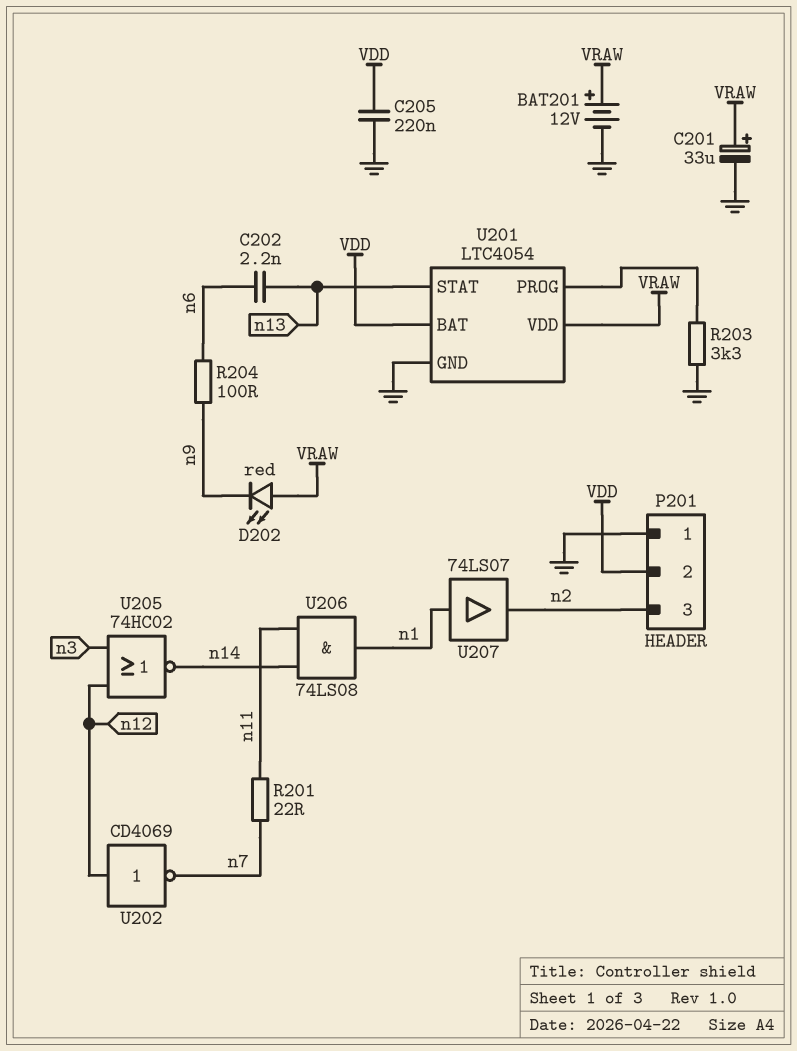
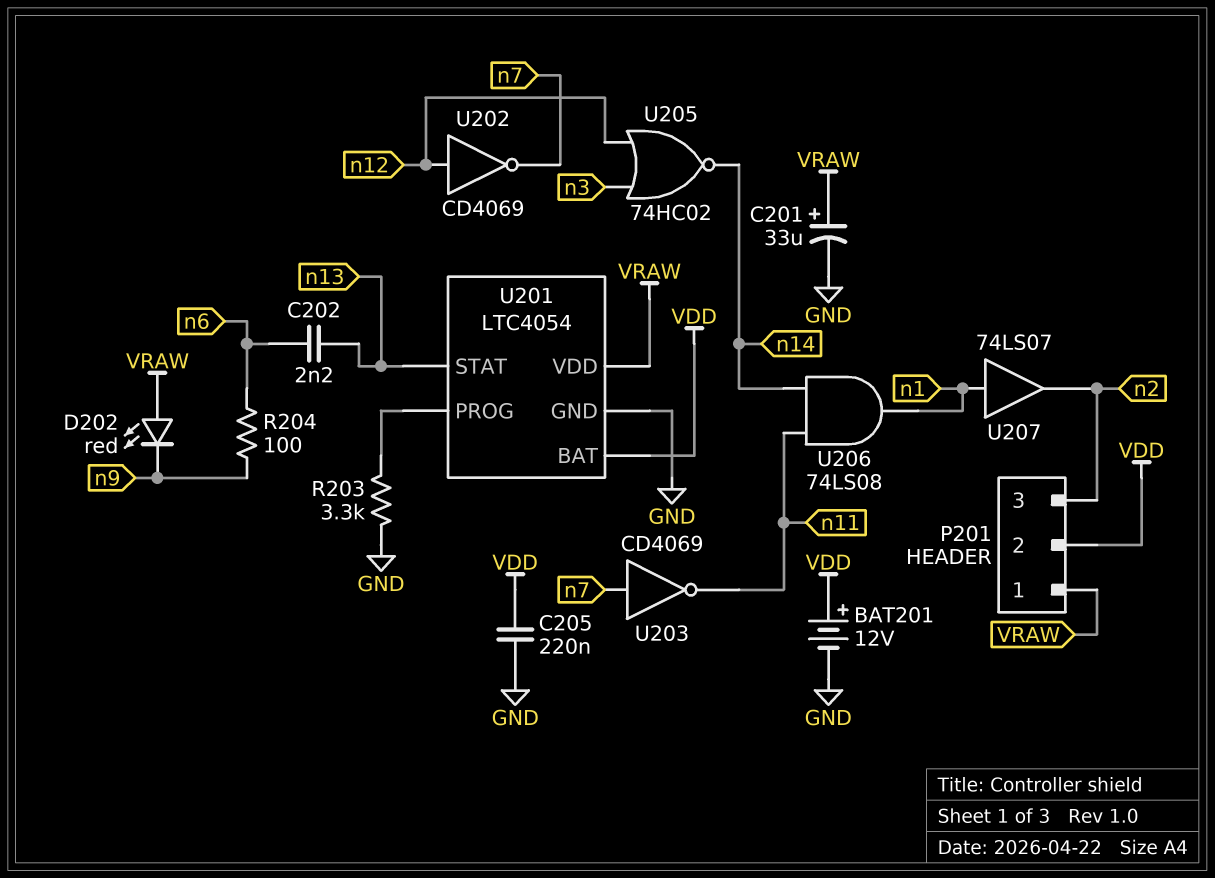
BAT201: 12V (plus VRAW, minus GND) -> 12V (plus VDD, minus GND)
P201 pin 1: GND -> VRAW
R201: 22 (n7, n11) -> none
U203: none -> NOT CD4069 (in n7, out n11)

